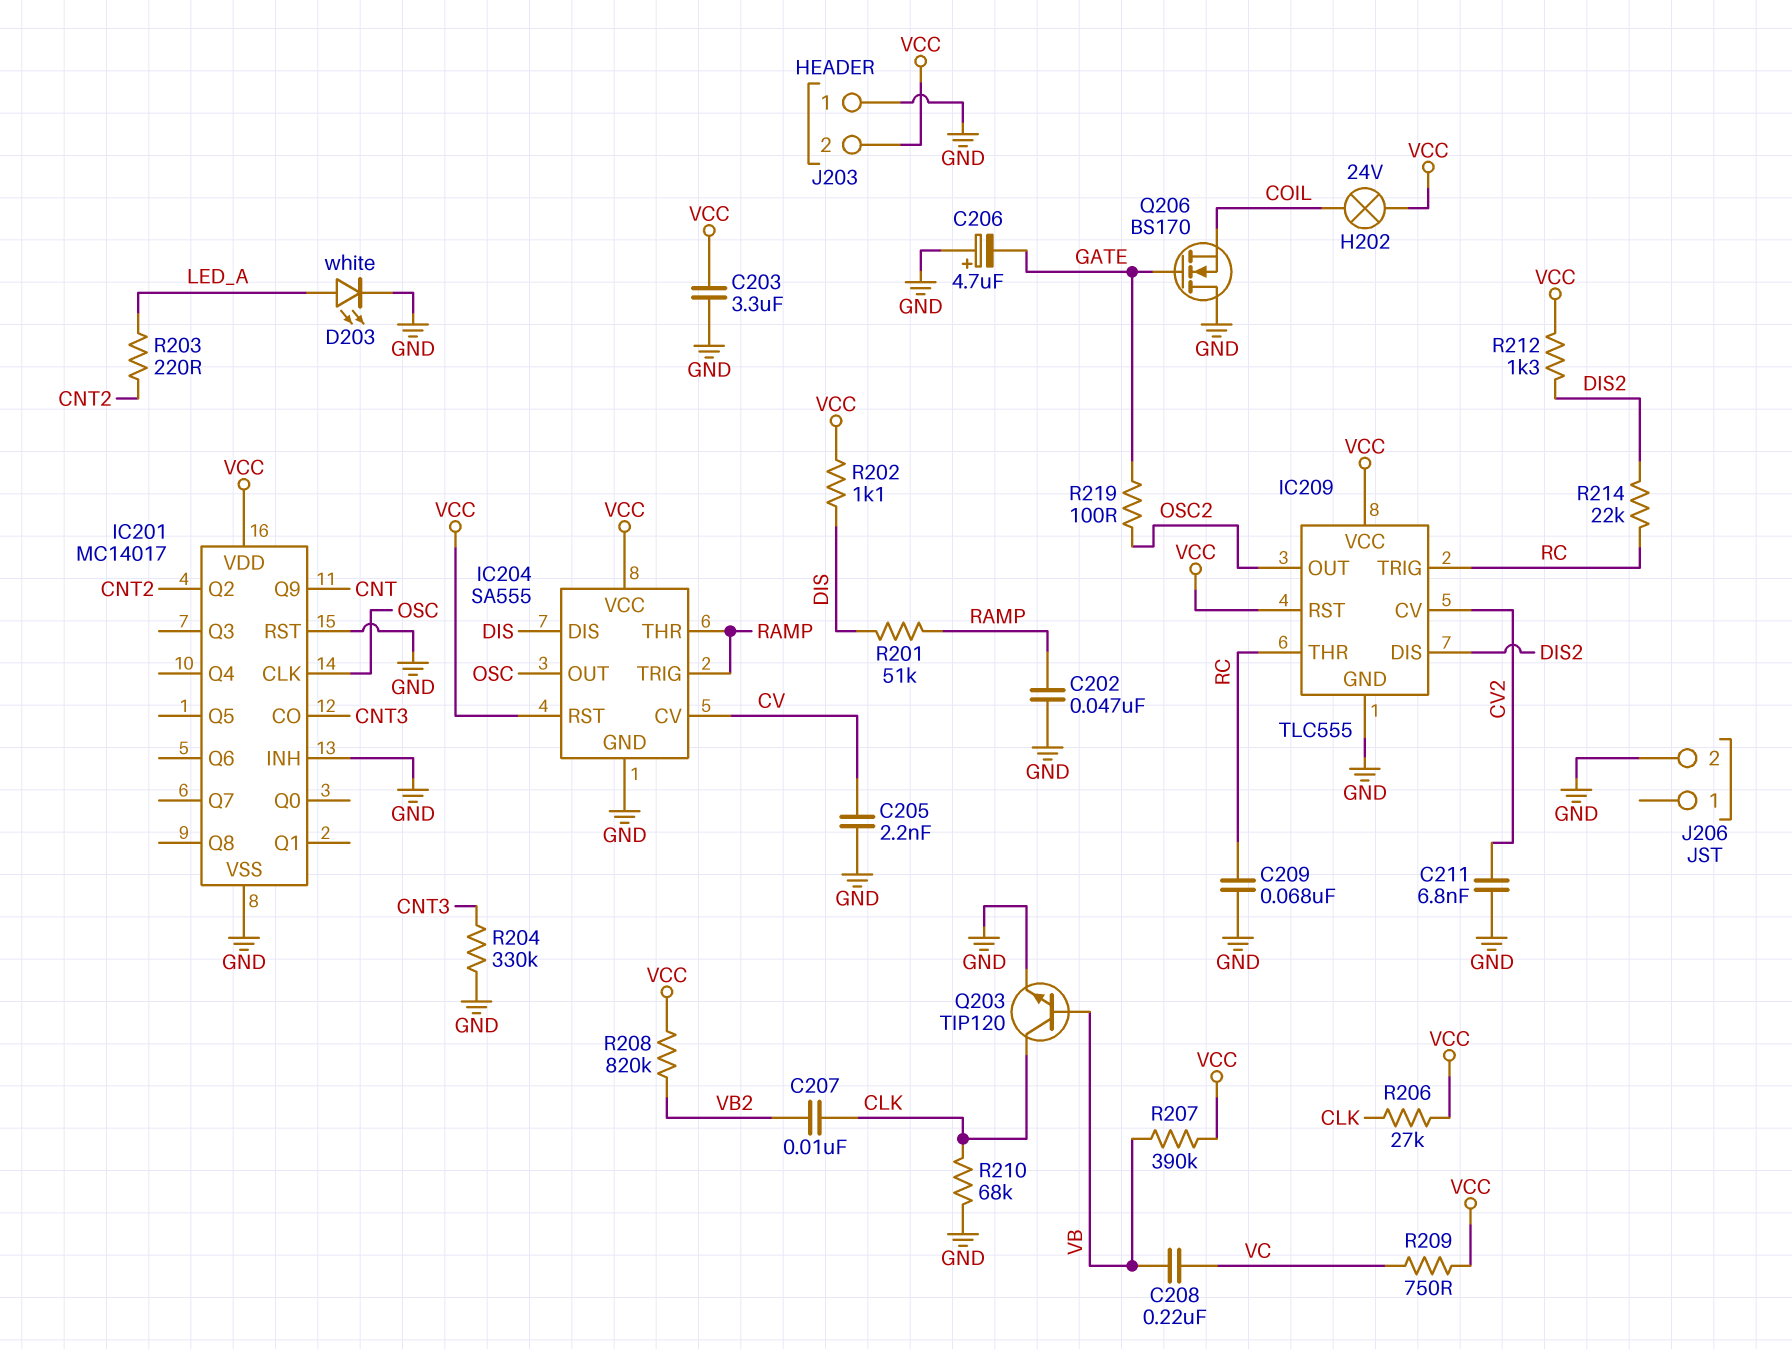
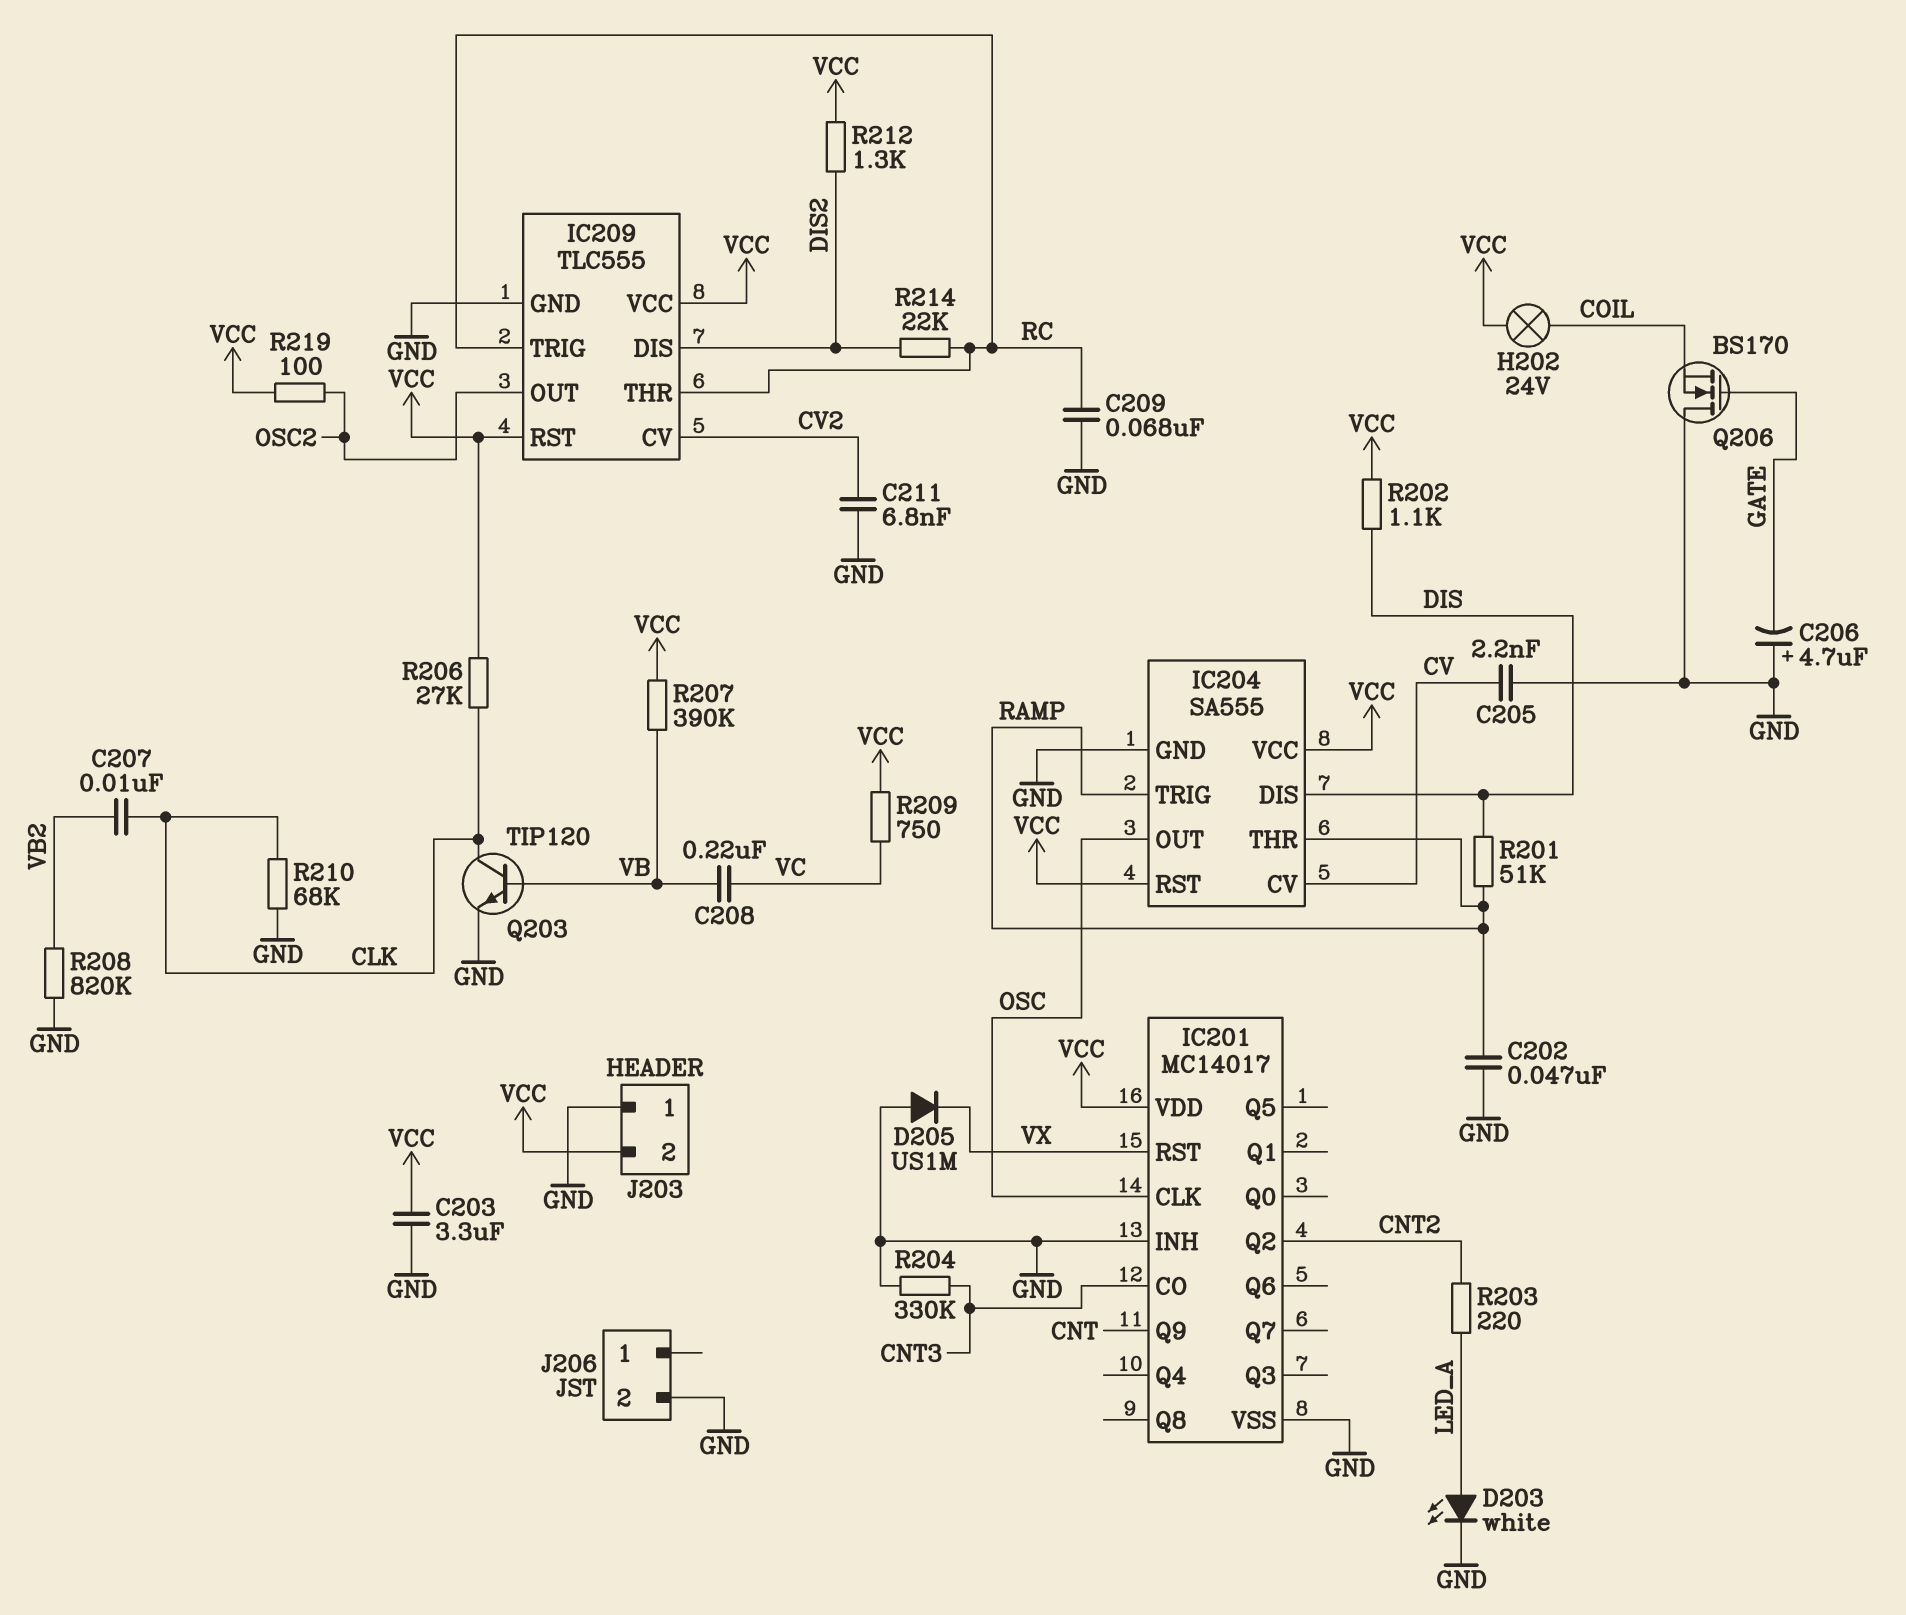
D205: none -> diode US1M (A GND, K VX)
IC201 pin RST: GND -> VX
R208: 820k (VB2, VCC) -> 820k (GND, VB2)
R219: 100 (GATE, OSC2) -> 100 (OSC2, VCC)

